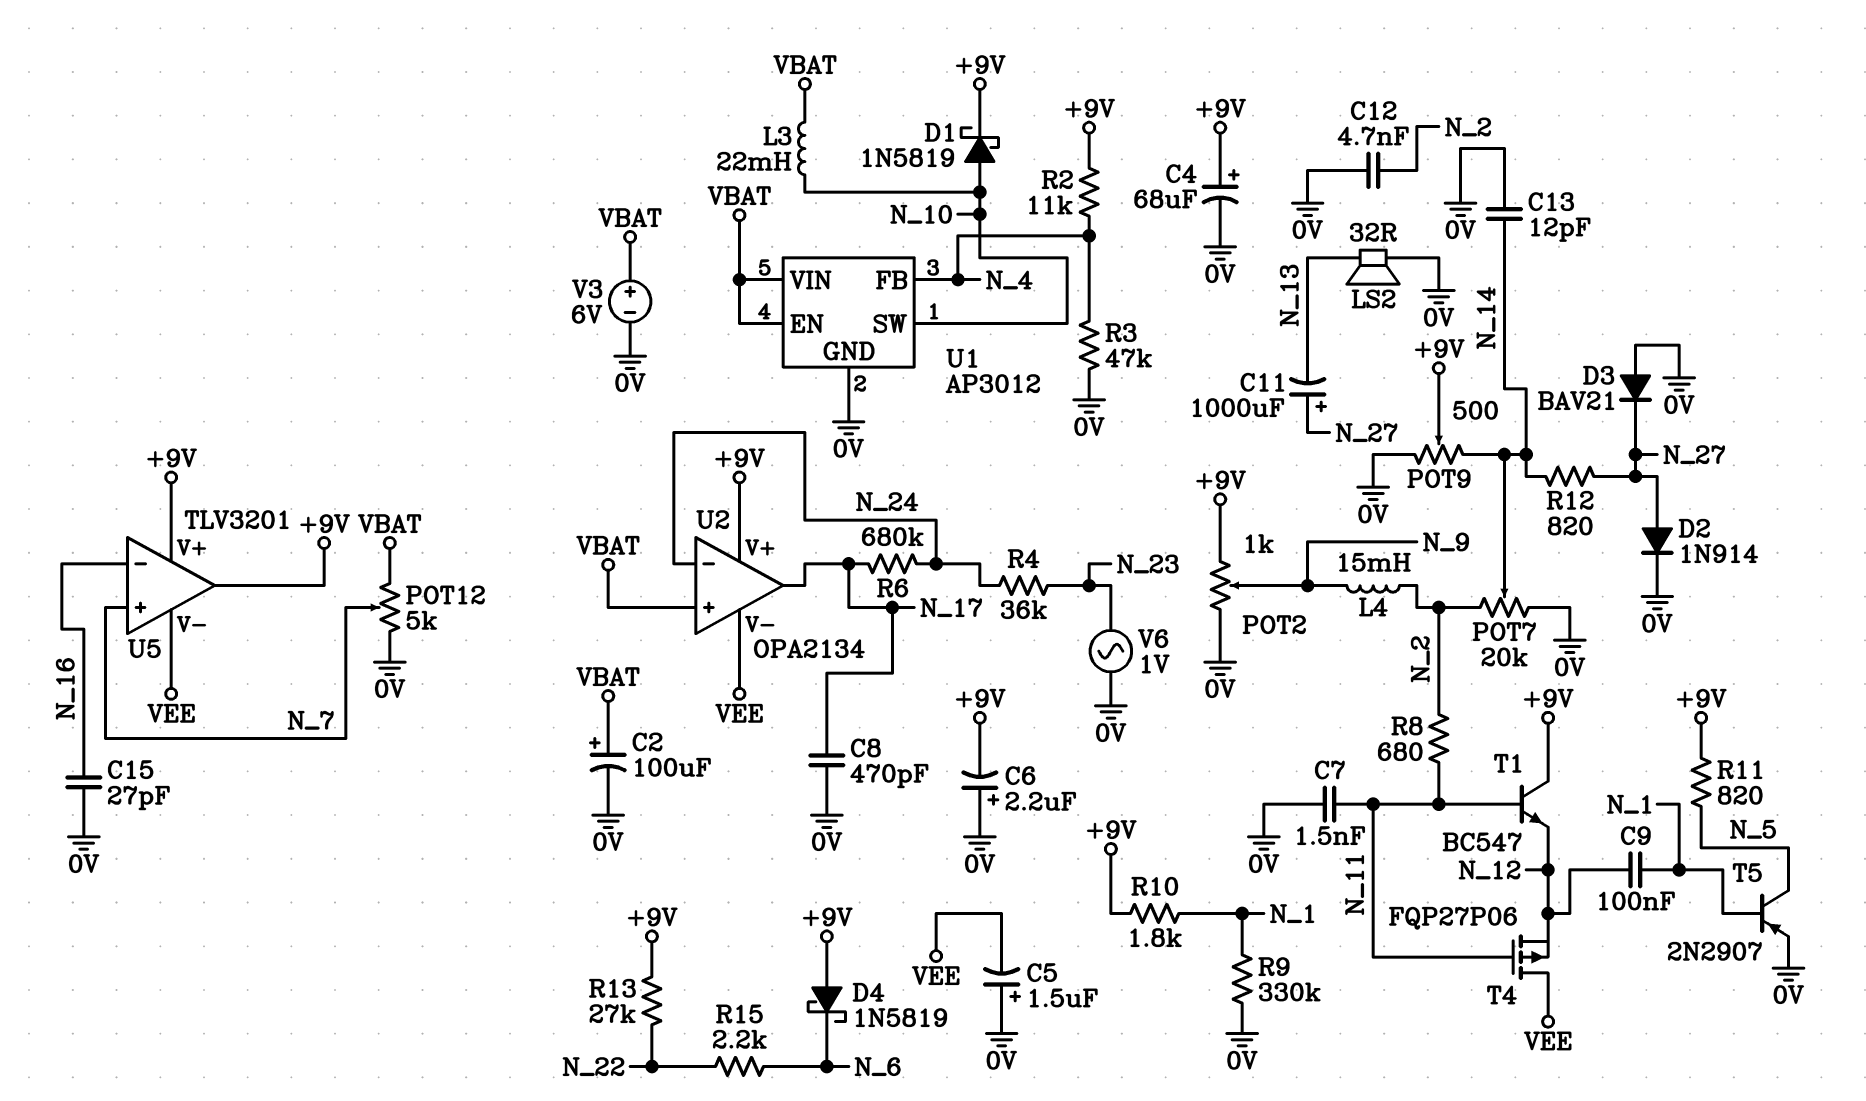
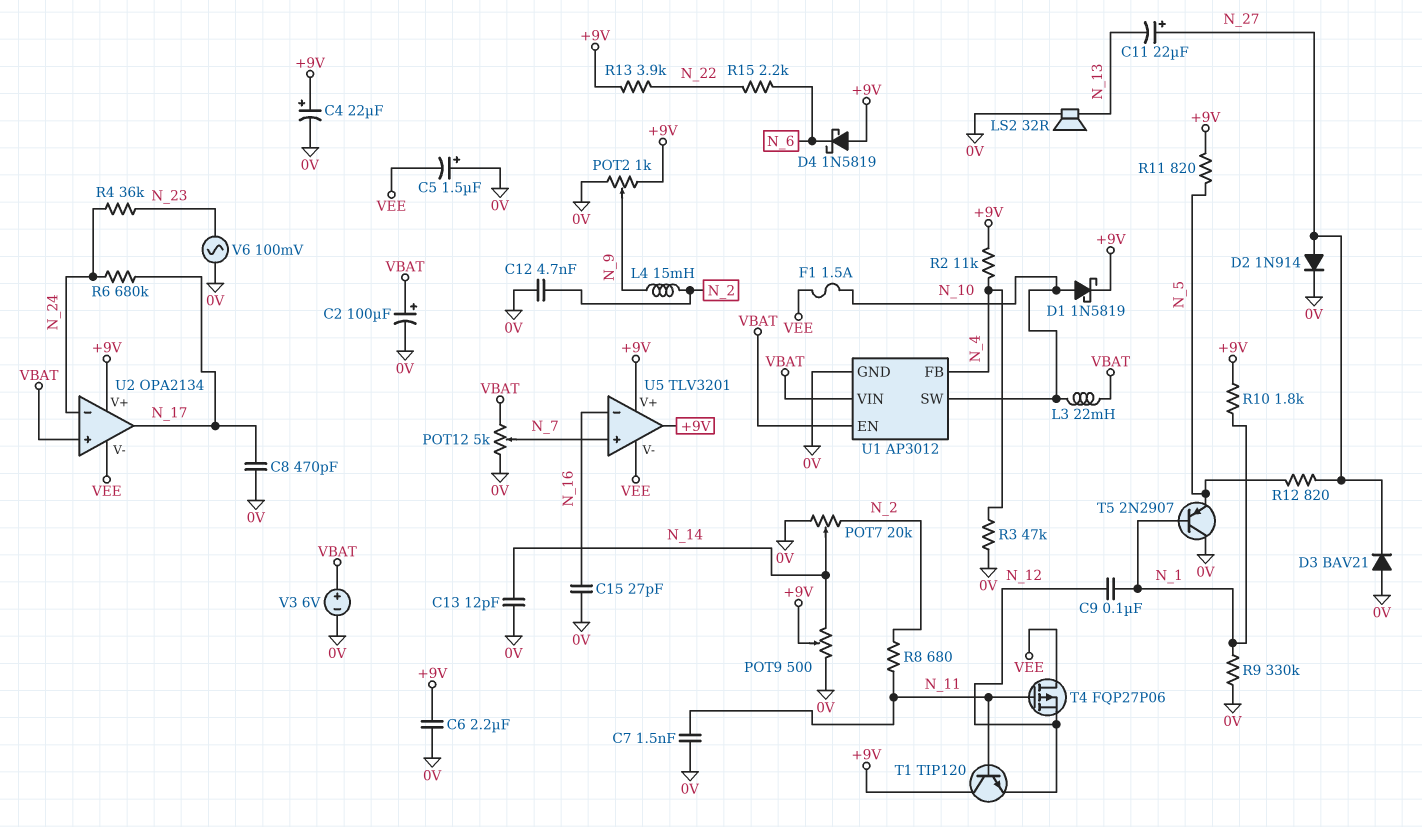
C4: 68uF (plus +9V, minus 0V) -> 22uF (plus +9V, minus 0V)
C6: 2.2uF (plus 0V, minus +9V) -> 2.2uF (+9V, 0V)
C11: 1000uF (plus N_27, minus N_13) -> 22uF (plus N_27, minus N_13)
F1: none -> 1.5A (N_10, VEE)
R12: 820 (N_14, N_27) -> 820 (N_5, N_27)
R13: 27k (+9V, N_22) -> 3.9k (+9V, N_22)
T1: NPN BC547 (B N_11, C +9V, E N_12) -> NPN TIP120 (B N_11, C +9V, E N_12)
T5: PNP 2N2907 (B N_1, C N_5, E 0V) -> PNP 2N2907 (B N_1, C 0V, E N_5)
V6: AC 1V (0V, N_23) -> AC 100mV (0V, N_23)

